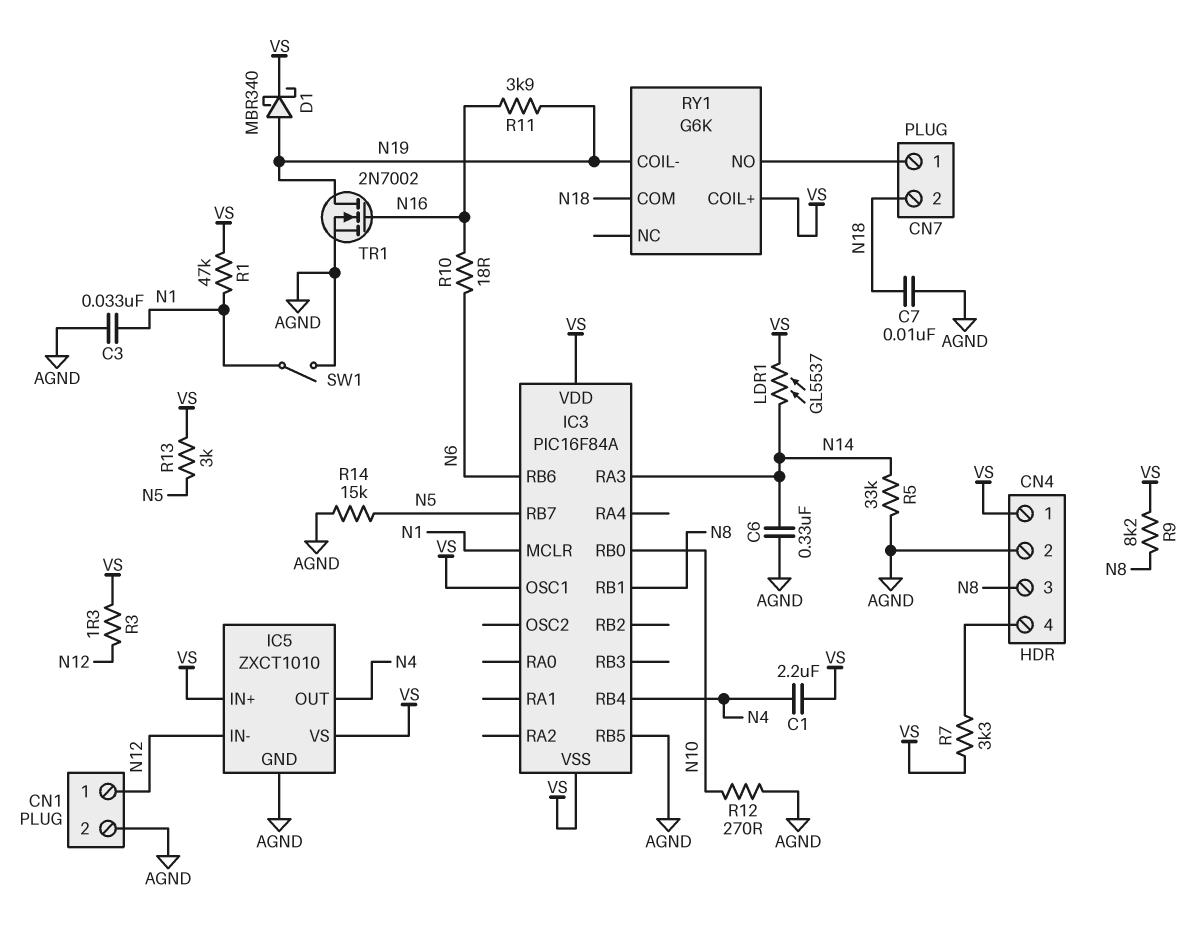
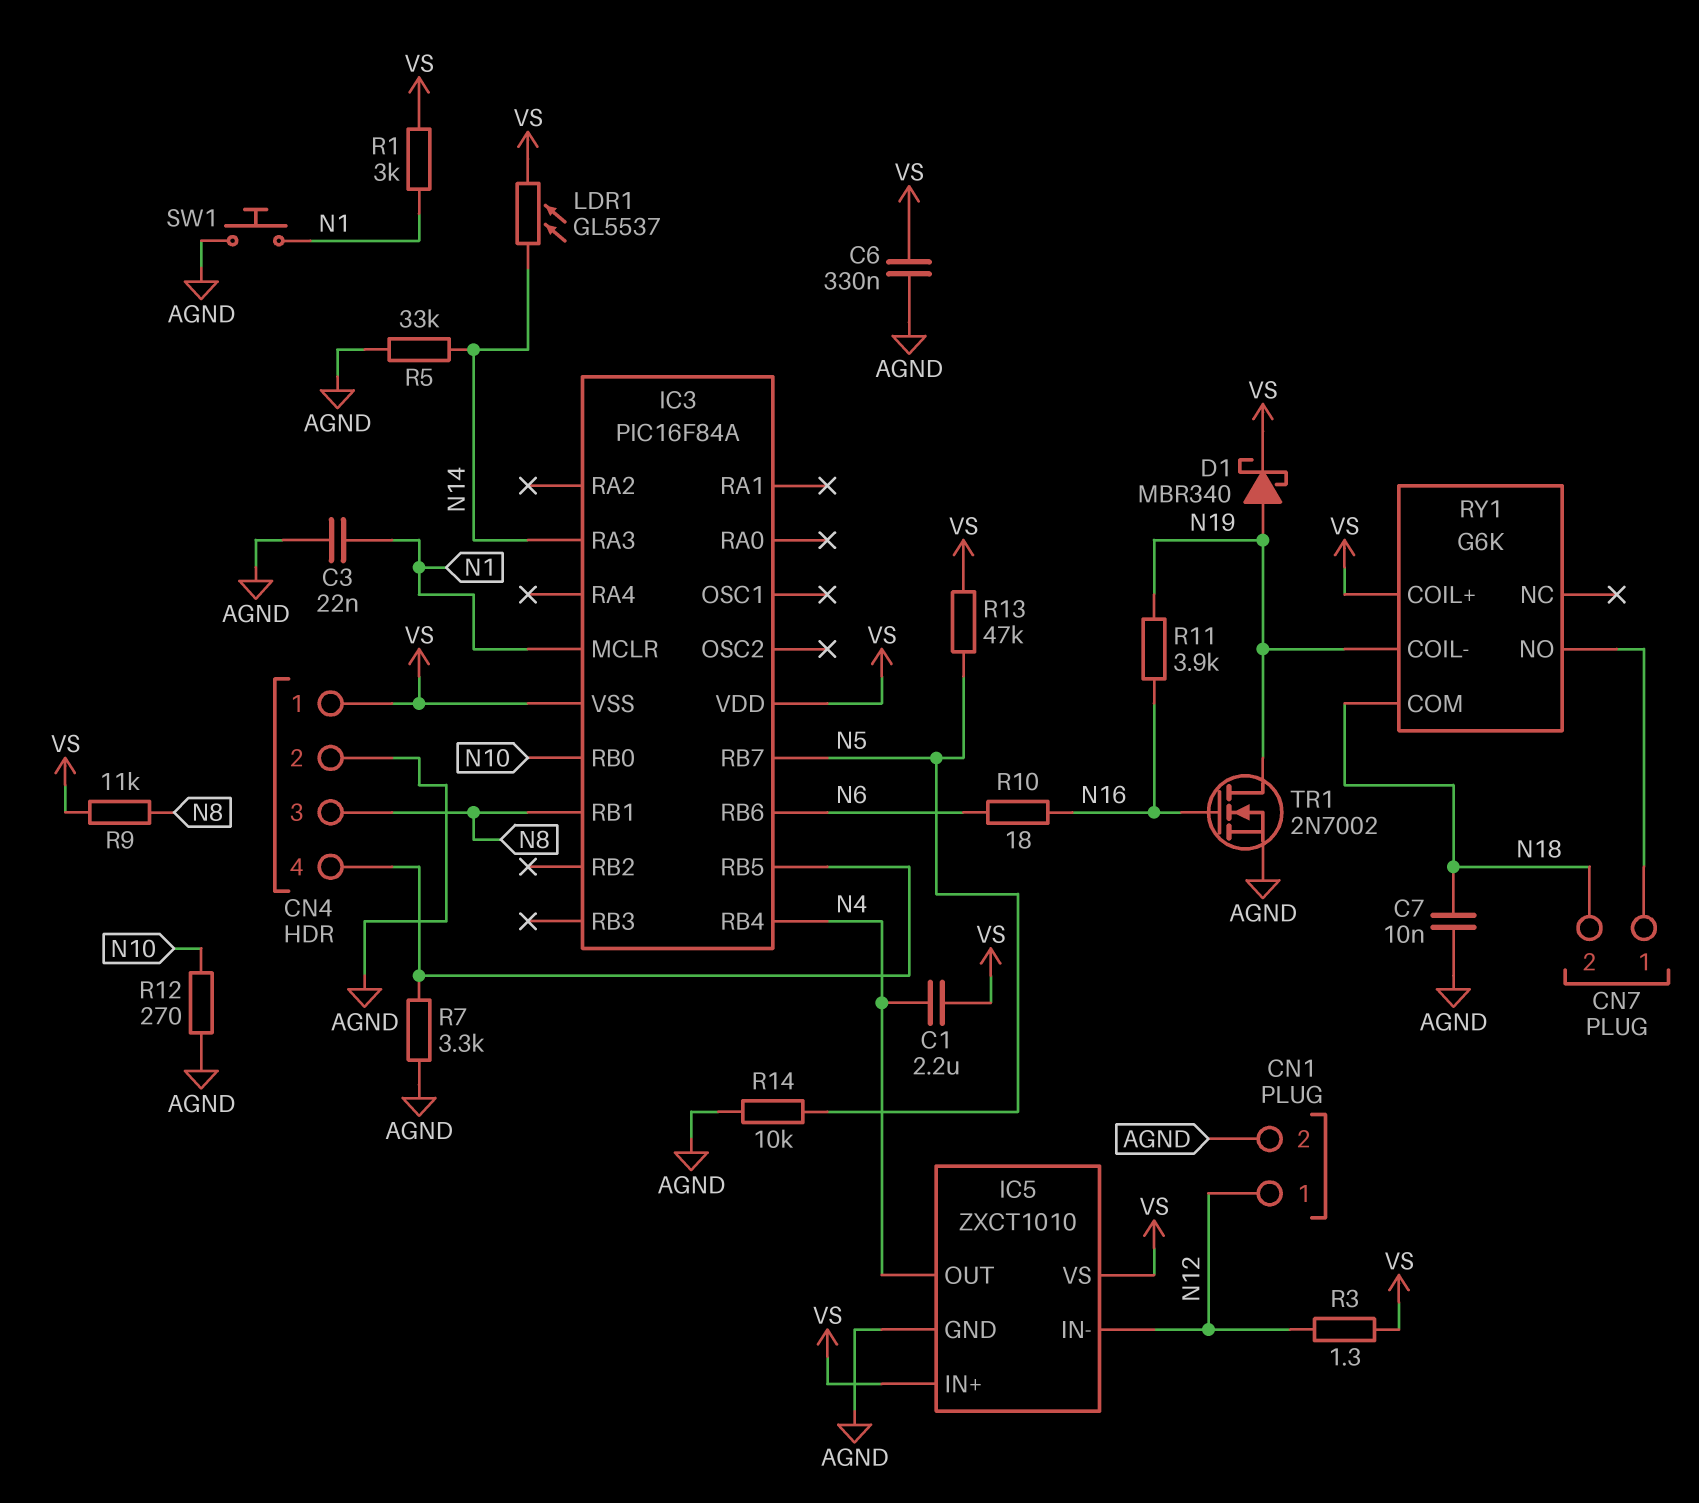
C3: 33nF (AGND, N1) -> 22nF (AGND, N1)
C6: 330nF (AGND, N14) -> 330nF (AGND, VS)
IC3 pin OSC1: VS -> none
IC3 pin RB5: AGND -> CN4/4
R1: 47k (N1, VS) -> 3k (N1, VS)
R7: 3.3k (CN4/4, VS) -> 3.3k (AGND, CN4/4)
R9: 8.2k (N8, VS) -> 11k (N8, VS)
R13: 3k (N5, VS) -> 47k (N5, VS)
R14: 15k (AGND, N5) -> 10k (AGND, N5)
SW1: switch (AGND, N1) -> button (AGND, N1)

